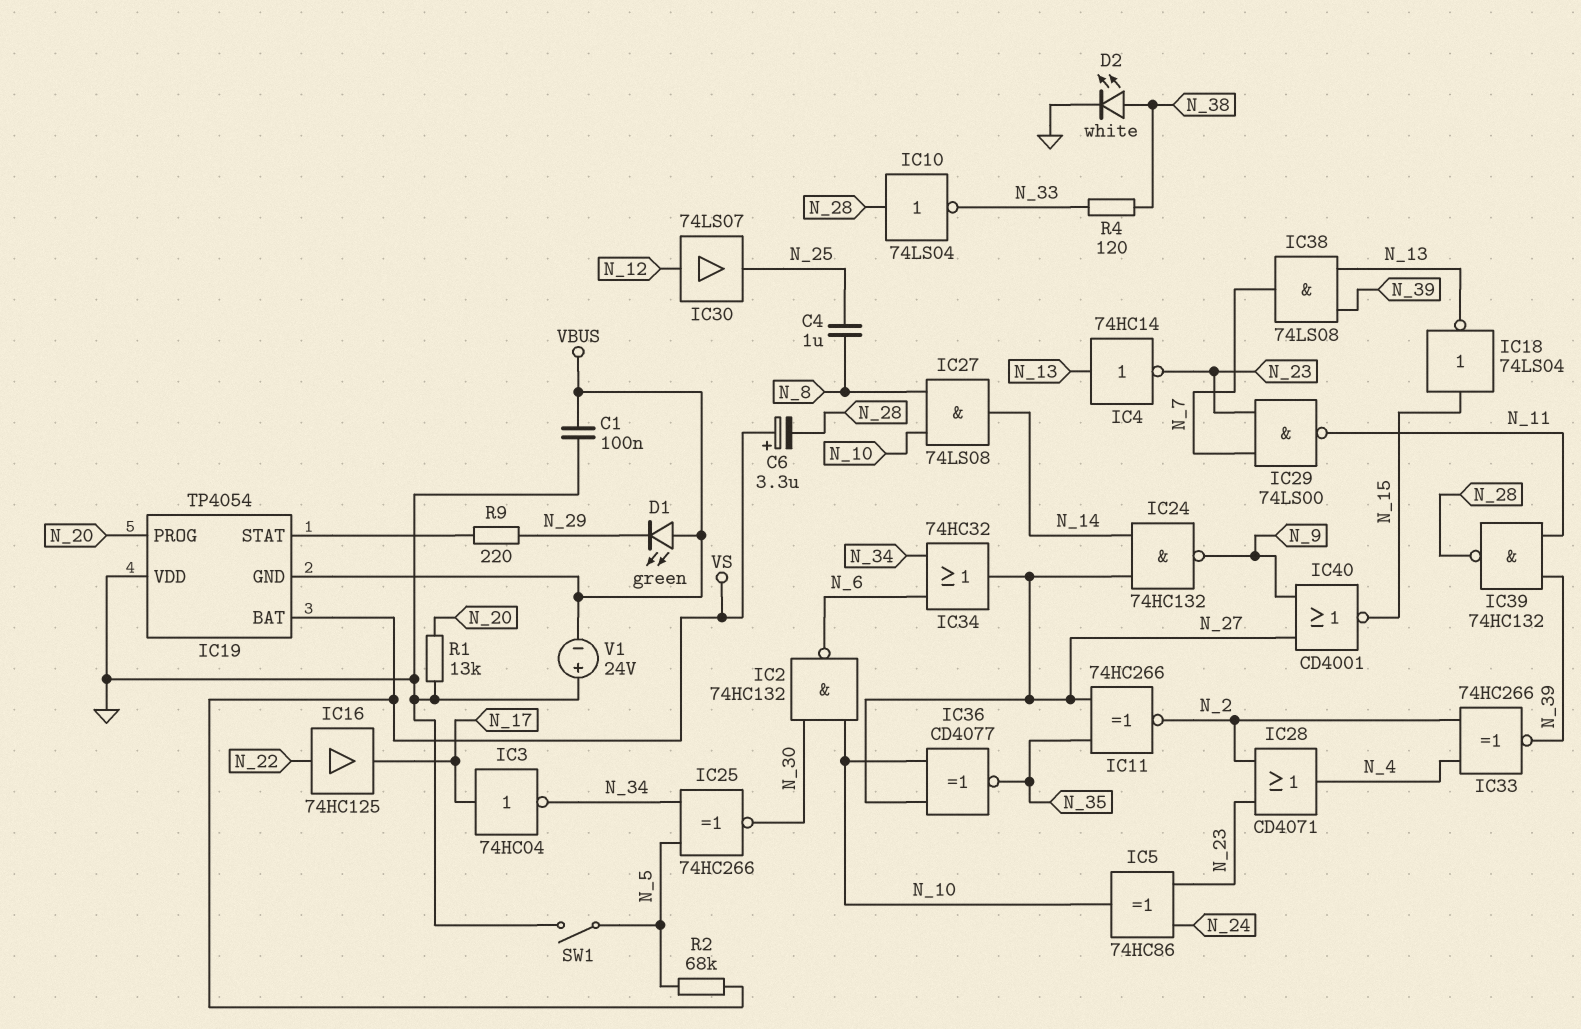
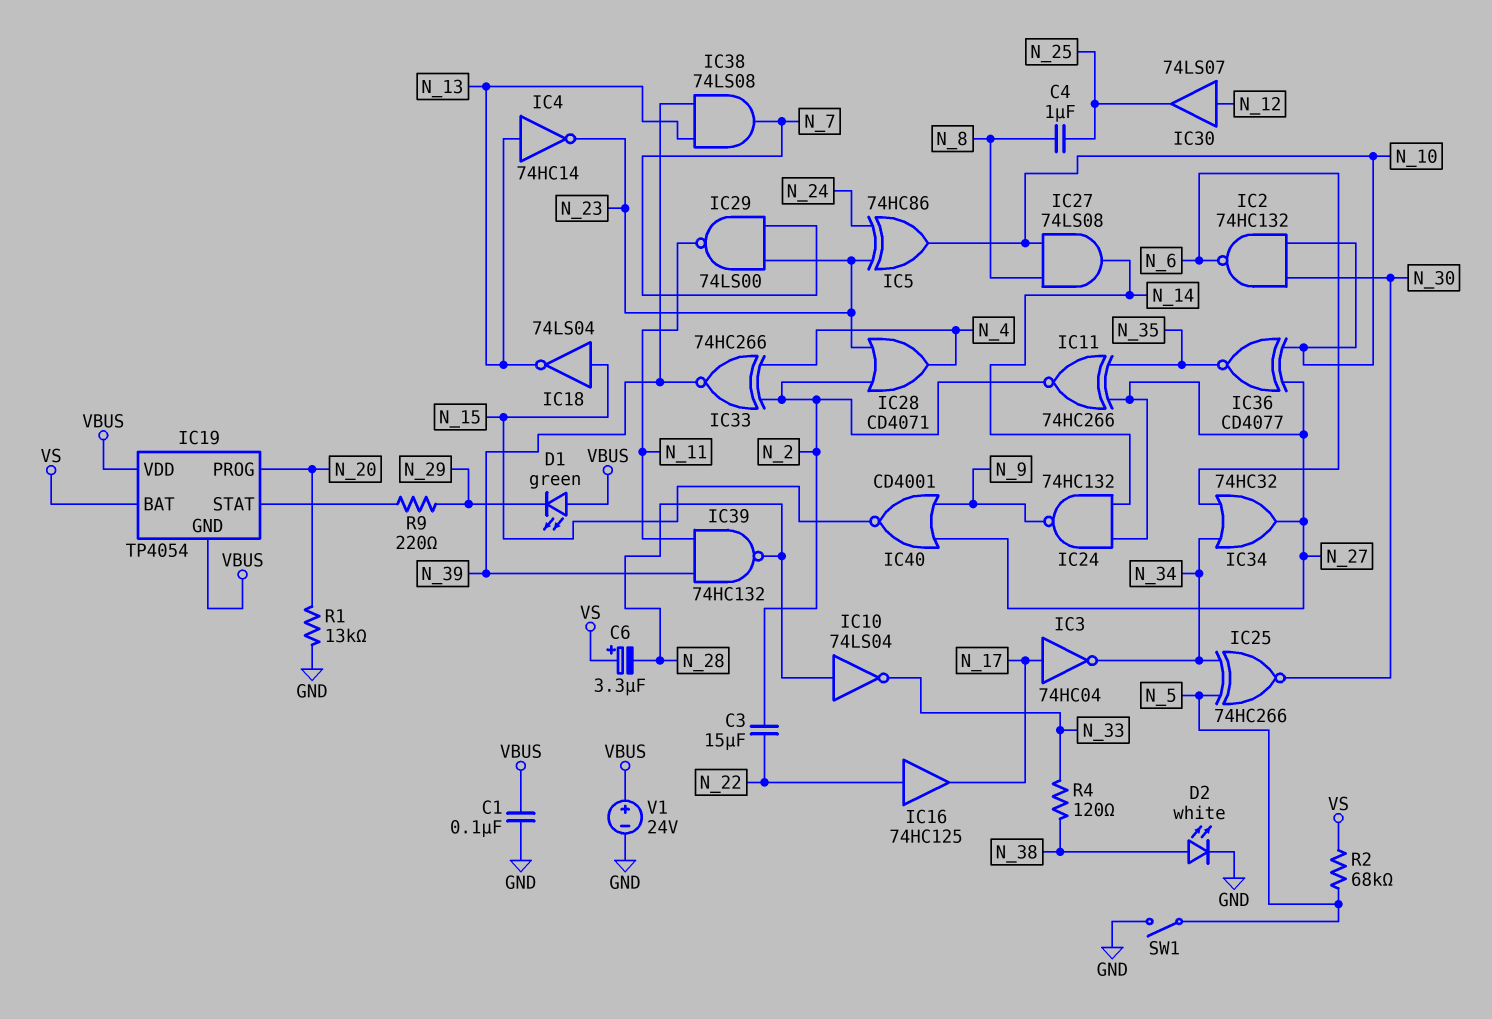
C3: none -> 15uF (N_2, N_22)
IC19 pin VDD: GND -> VBUS
V1: 24V (plus GND, minus VBUS) -> 24V (plus VBUS, minus GND)

